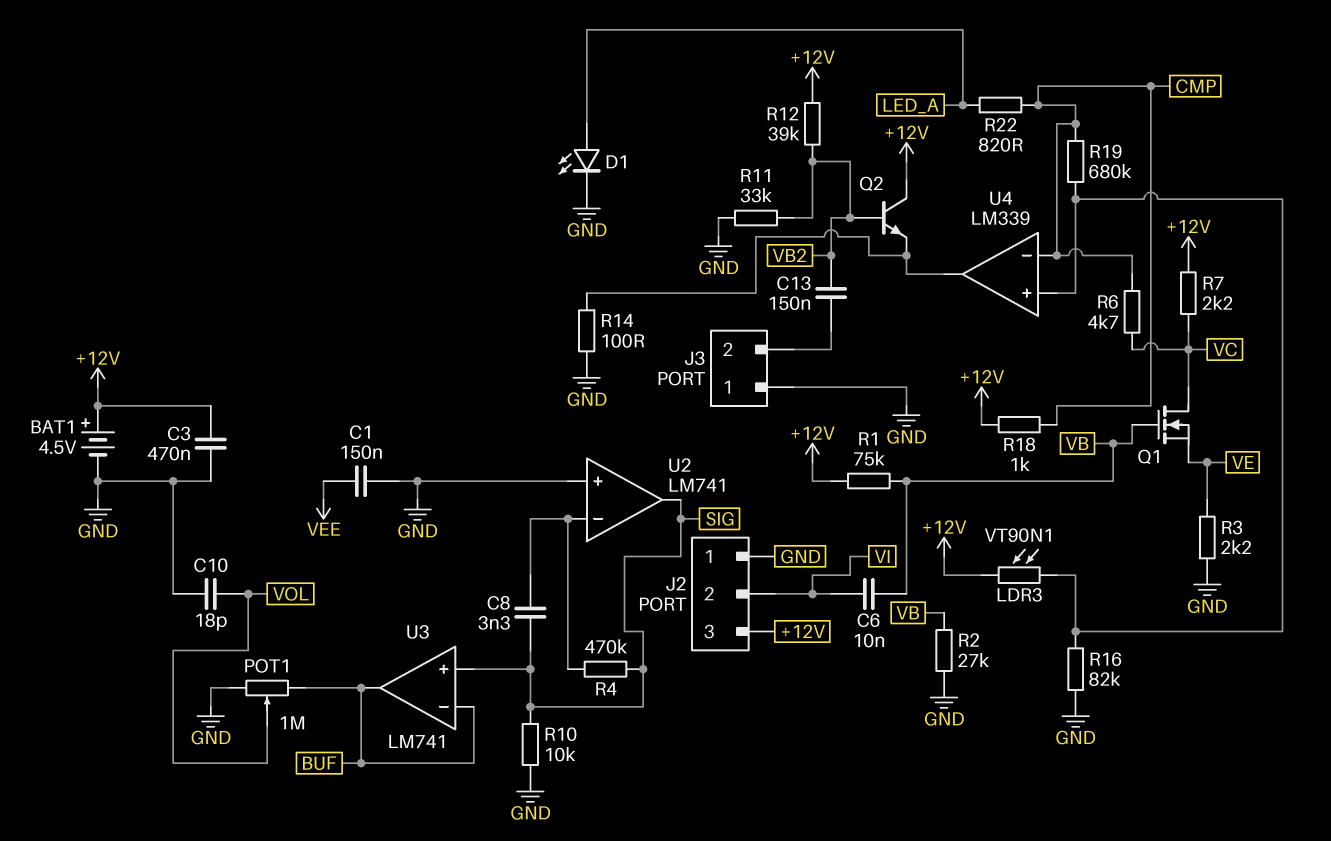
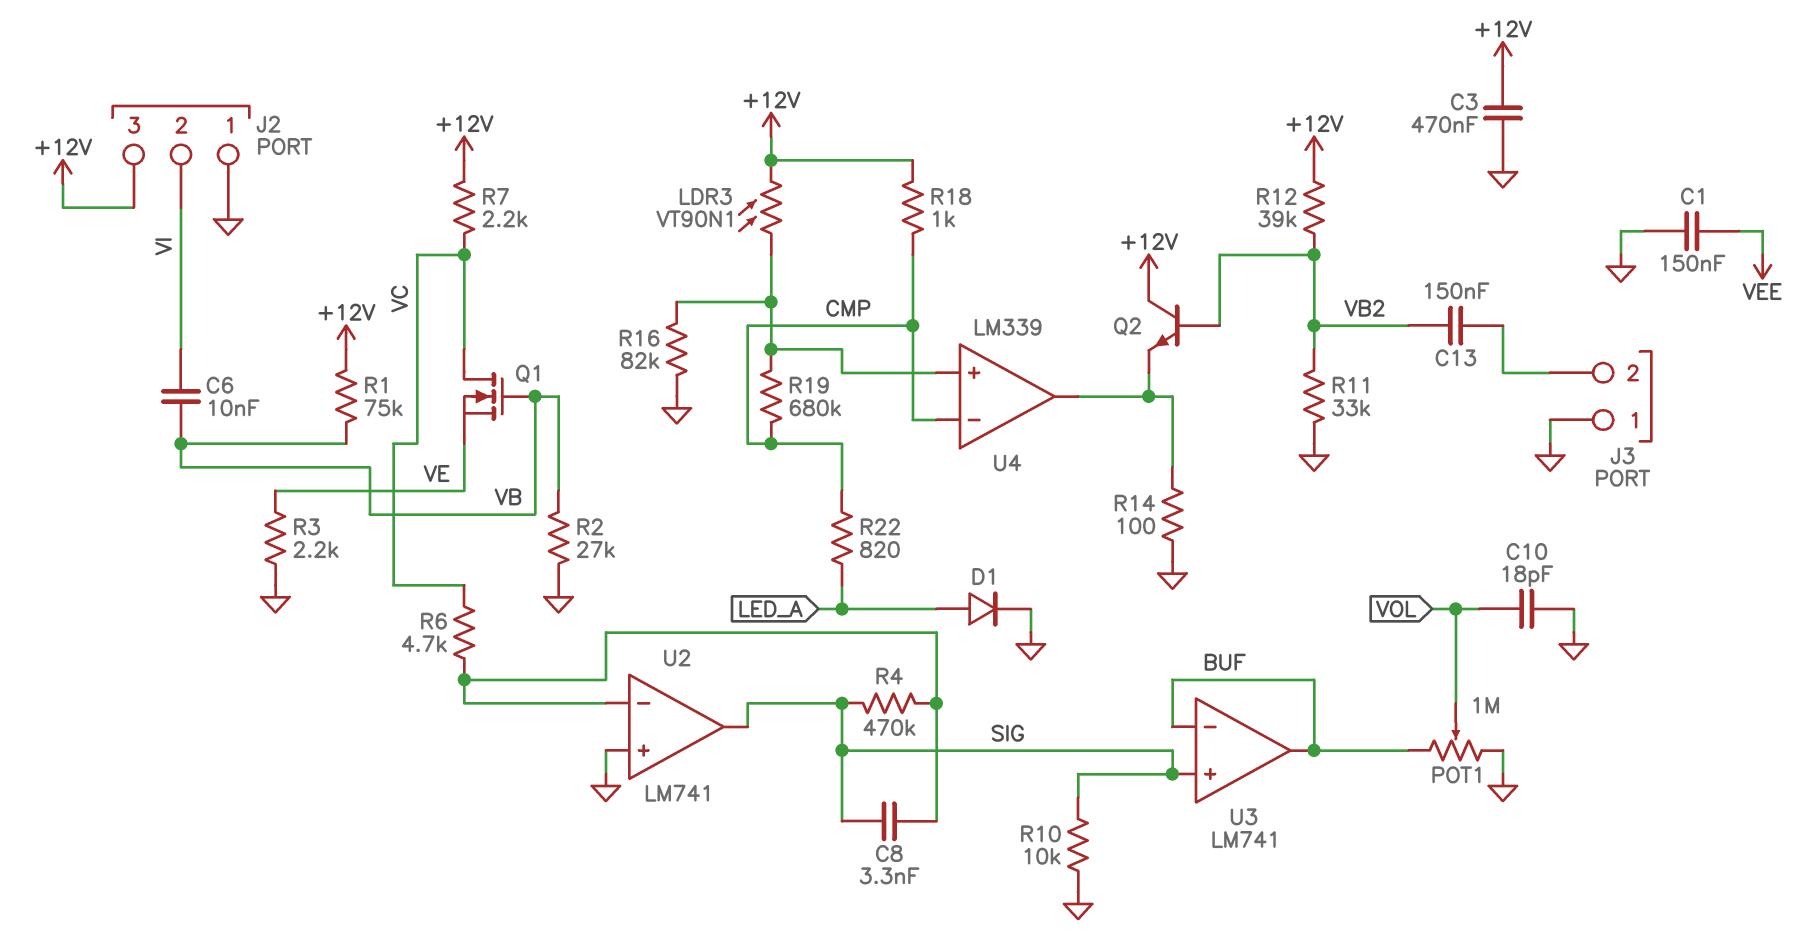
BAT1: 4.5V (plus +12V, minus GND) -> none
D1: LED (A LED_A, K GND) -> diode (A LED_A, K GND)
R6: 4.7k (CMP, VC) -> 4.7k (U2/in-, VC)

